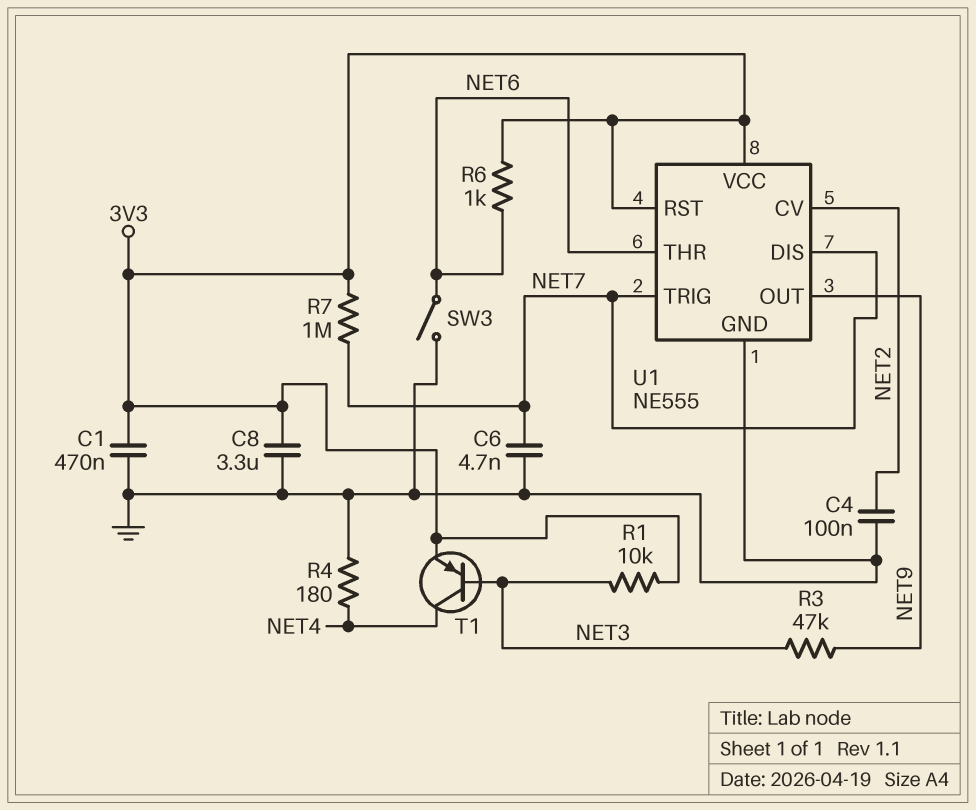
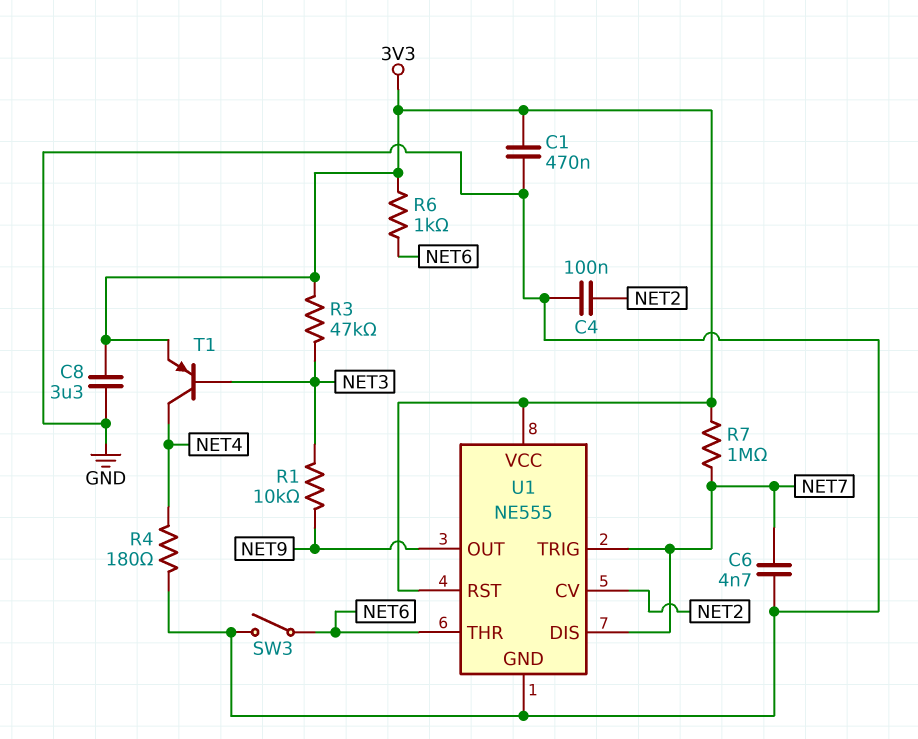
R1: 10k (3V3, NET3) -> 10k (NET3, NET9)
R3: 47k (NET3, NET9) -> 47k (3V3, NET3)

